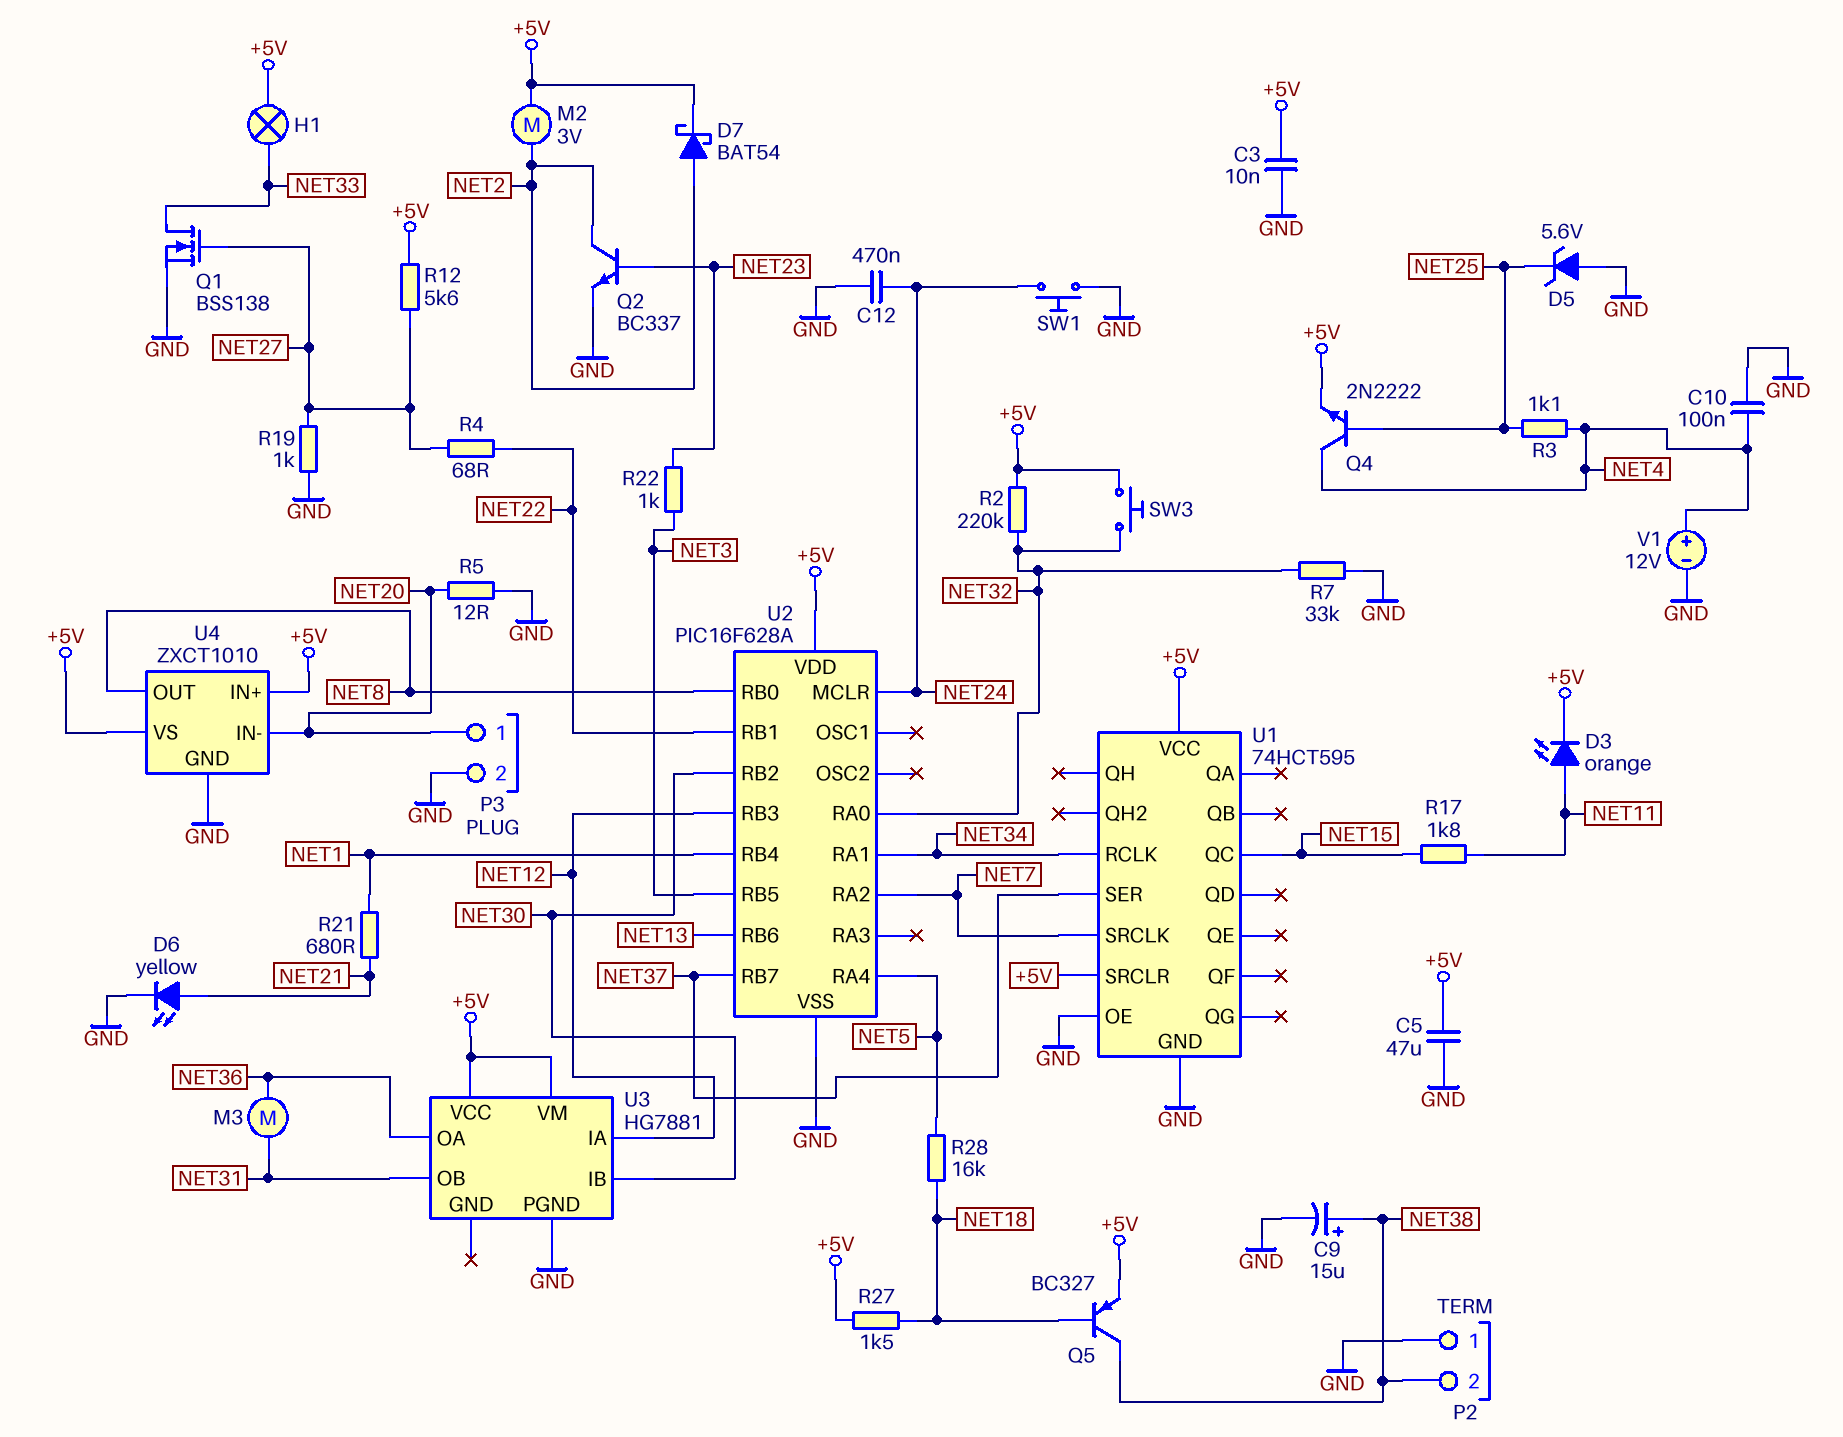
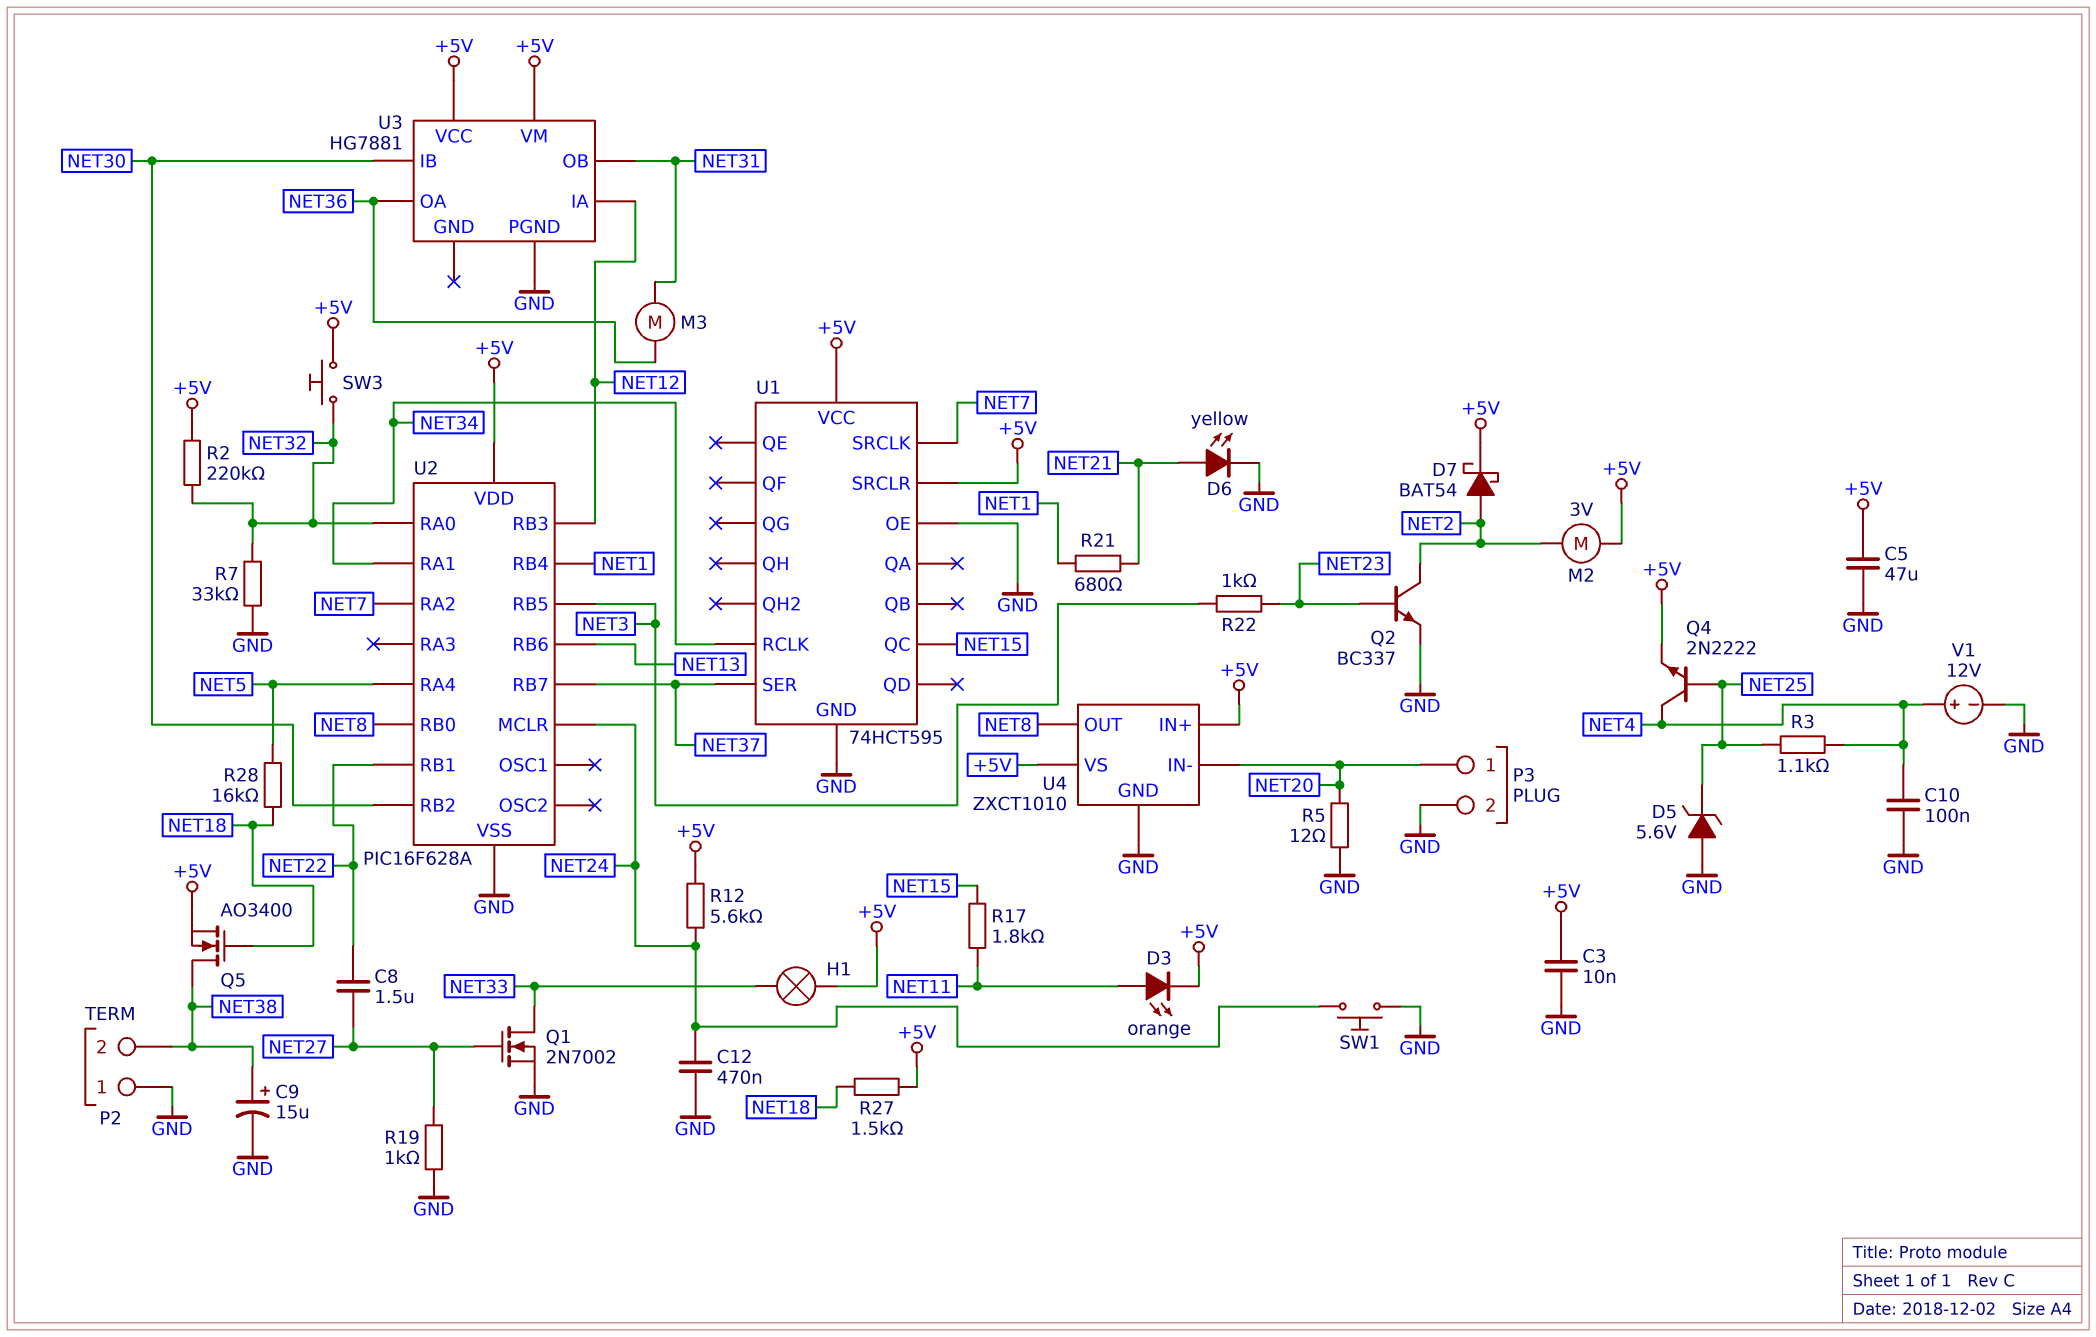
C8: none -> 1.5uF (NET22, NET27)
Q1: NMOS BSS138 (G NET27, D NET33, S GND) -> NMOS 2N7002 (G NET27, D NET33, S GND)
Q5: PNP BC327 (B NET18, C NET38, E +5V) -> NMOS AO3400 (G NET18, D NET38, S +5V)
R4: 68 (NET22, NET27) -> none
R12: 5.6k (+5V, NET27) -> 5.6k (+5V, NET24)

